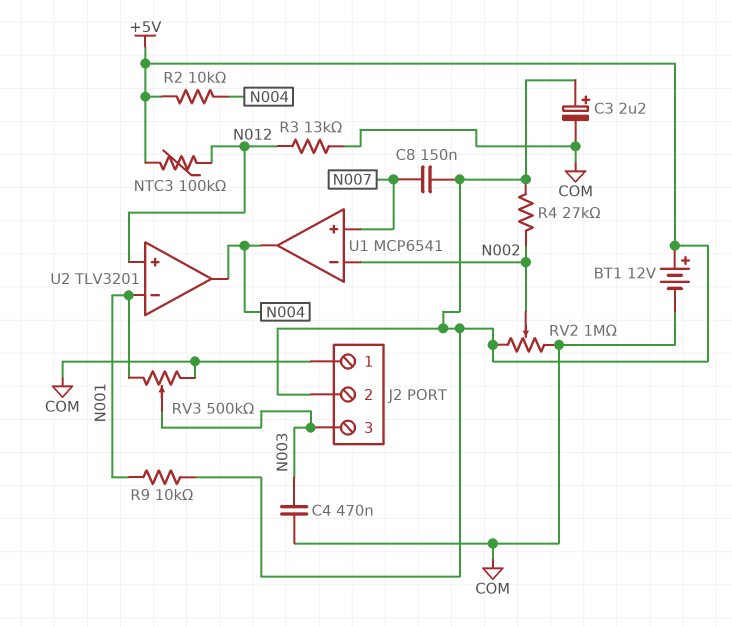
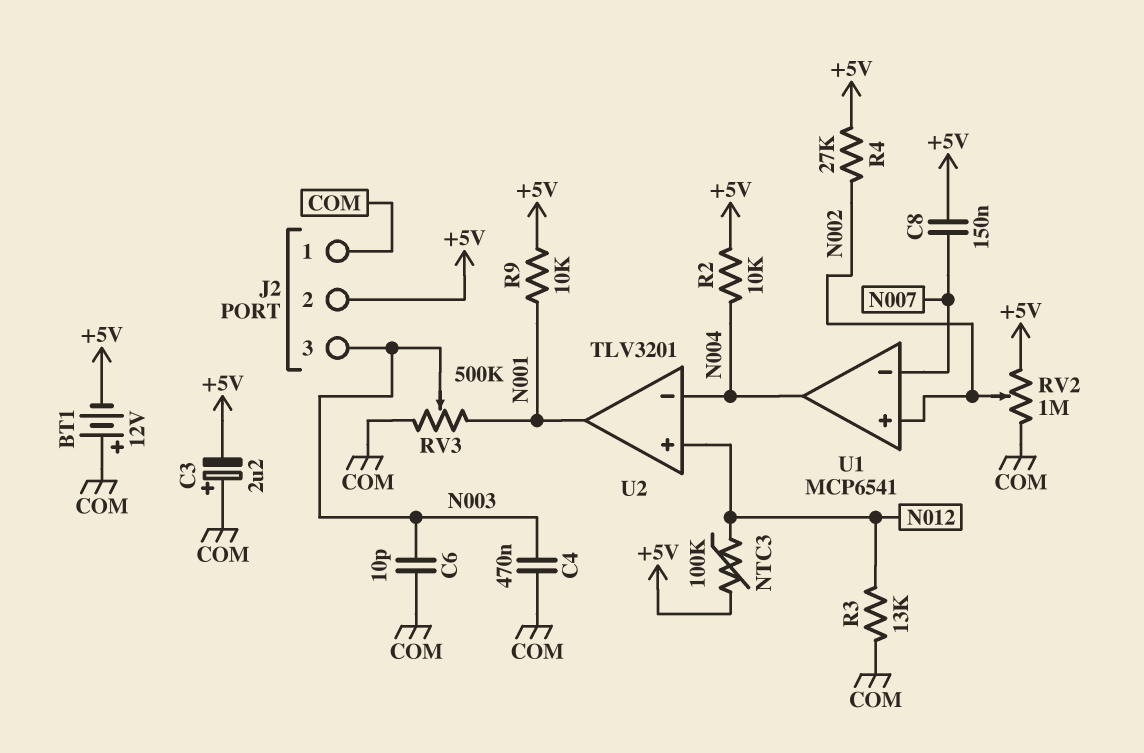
BT1: 12V (plus +5V, minus COM) -> 12V (plus COM, minus +5V)
C3: 2.2uF (plus +5V, minus COM) -> 2.2uF (plus COM, minus +5V)
C6: none -> 10pF (COM, N003)
U1 pin in+: N007 -> N002
U1 pin in-: N002 -> N007
U2 pin in-: N001 -> N004
U2 pin out: N004 -> N001

